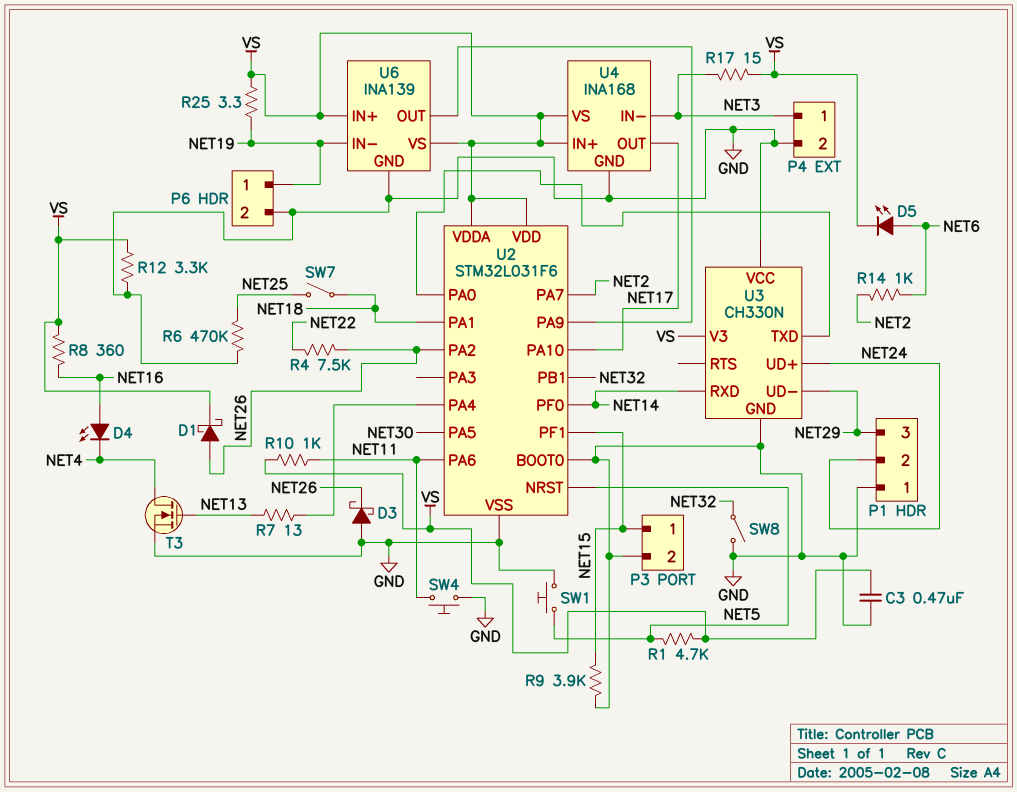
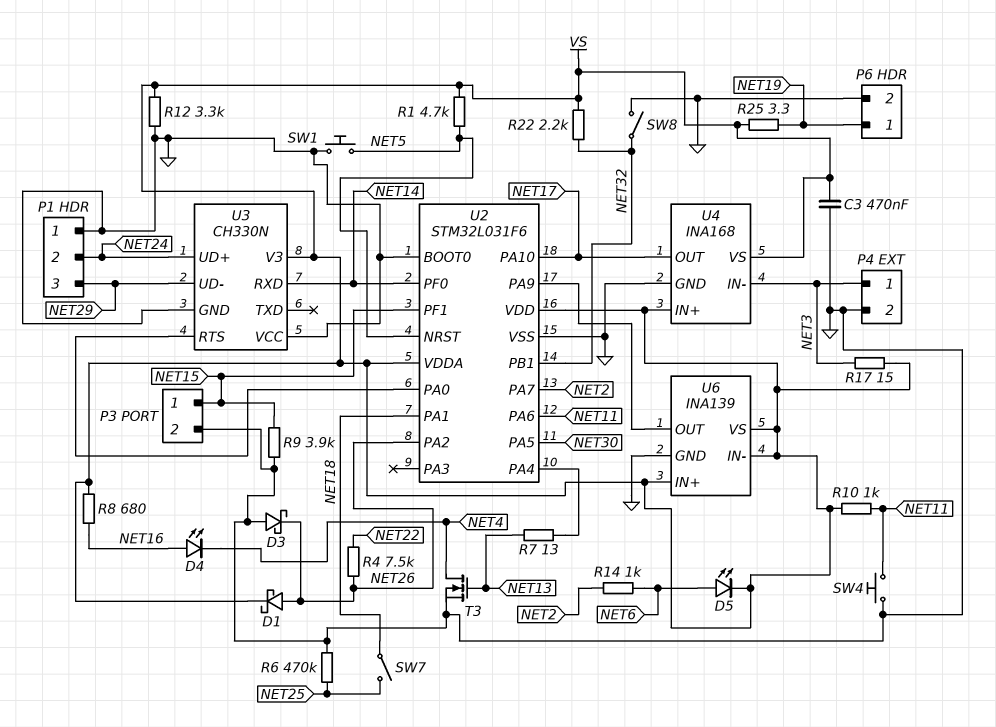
R8: 360 (NET16, VS) -> 680 (NET16, VS)
R22: none -> 2.2k (NET32, VS)
U3 pin RTS: none -> U2/PA0
U3 pin TXD: U2/PA0 -> none
U6 pin IN-: NET19 -> VS

